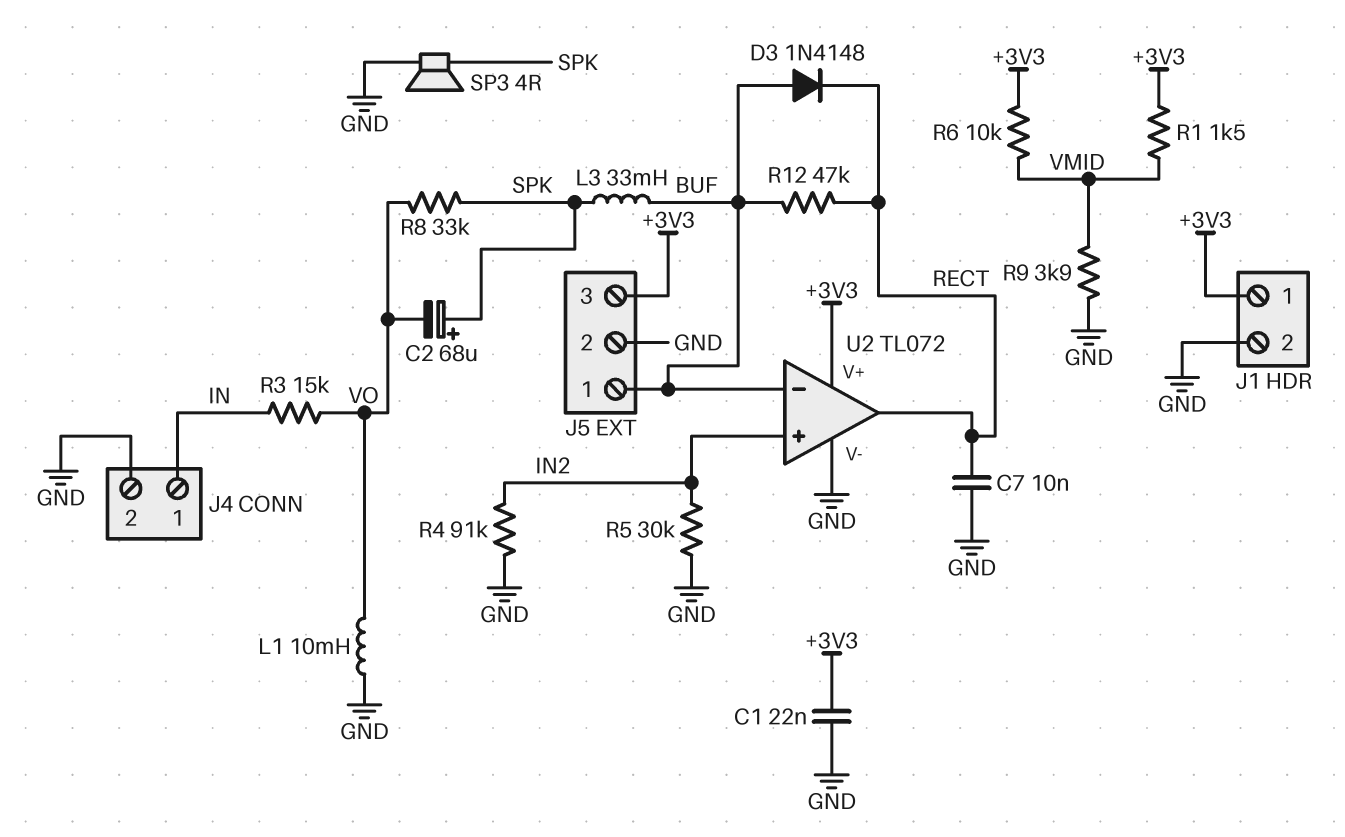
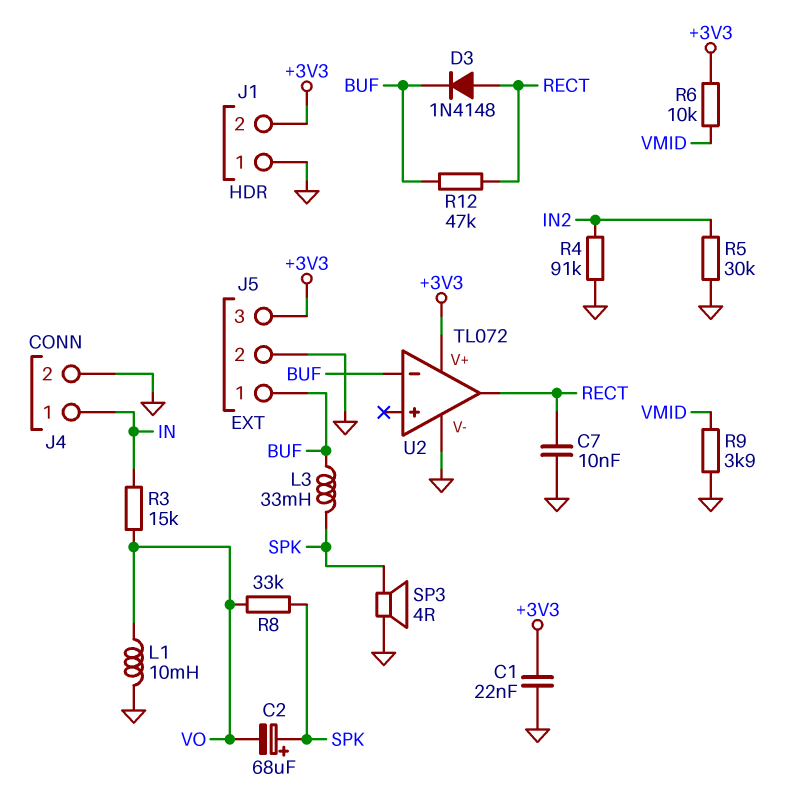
D3: diode 1N4148 (A BUF, K RECT) -> diode 1N4148 (A RECT, K BUF)
J1 pin 1: +3V3 -> GND
J1 pin 2: GND -> +3V3
R1: 1.5k (+3V3, VMID) -> none
U2 pin in+: IN2 -> none

